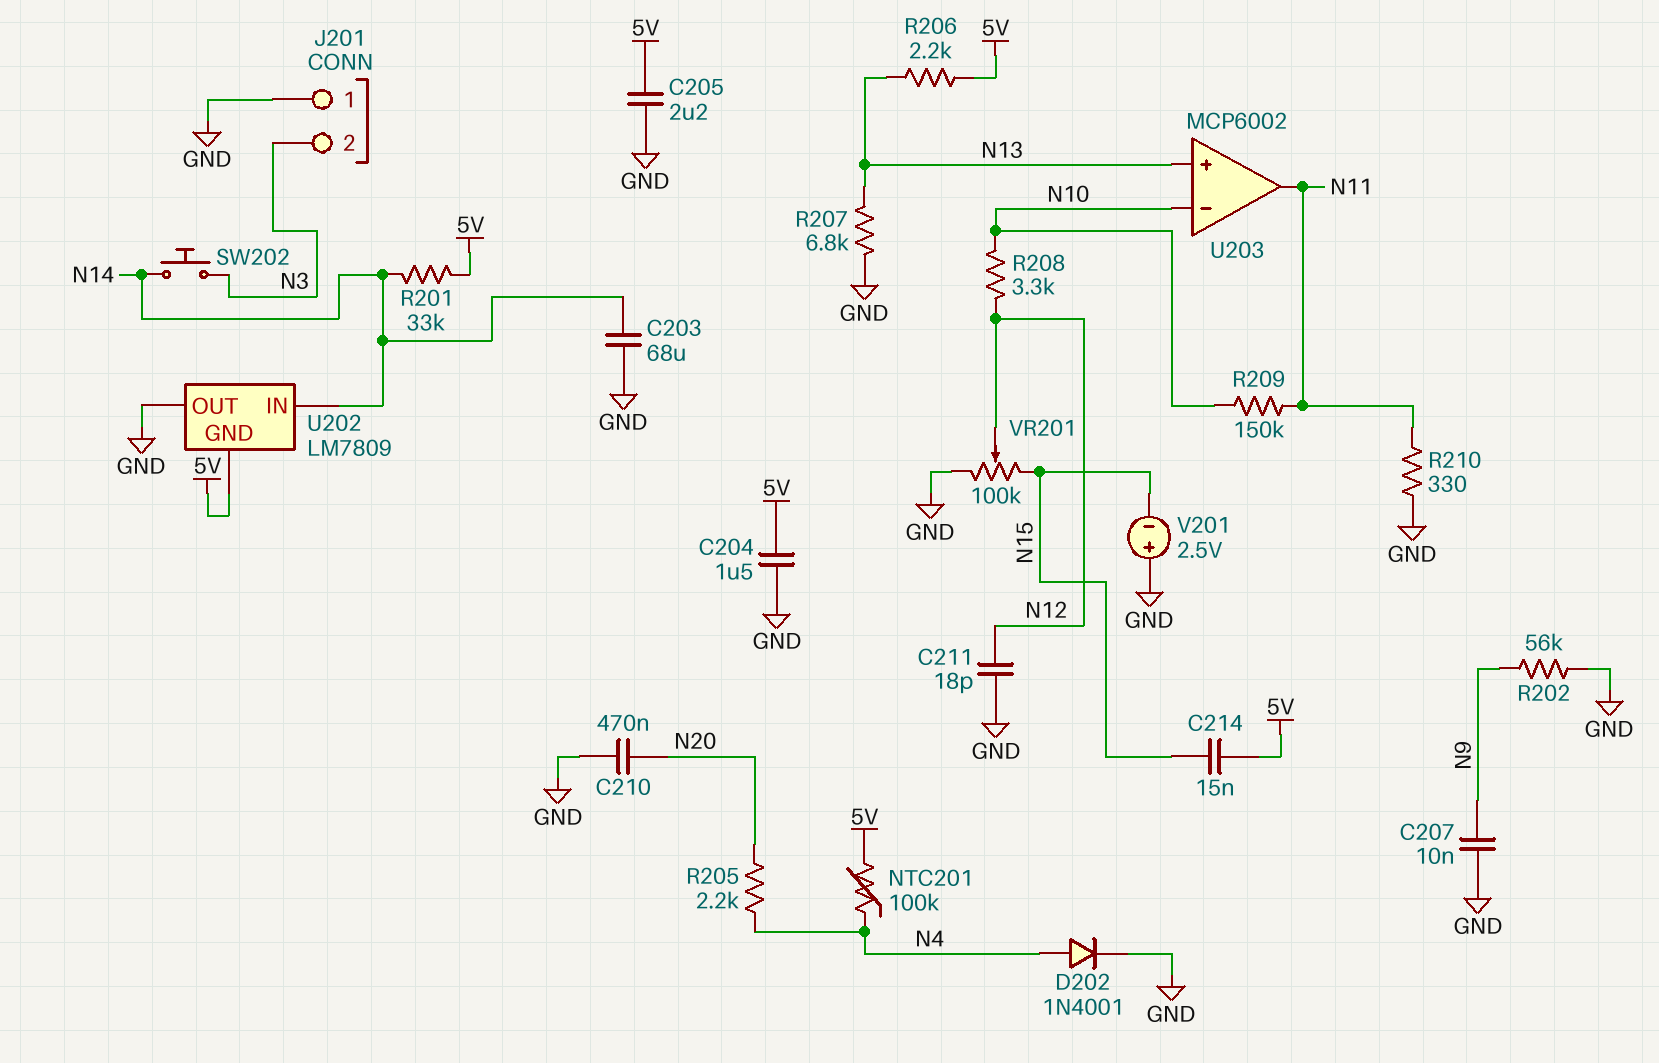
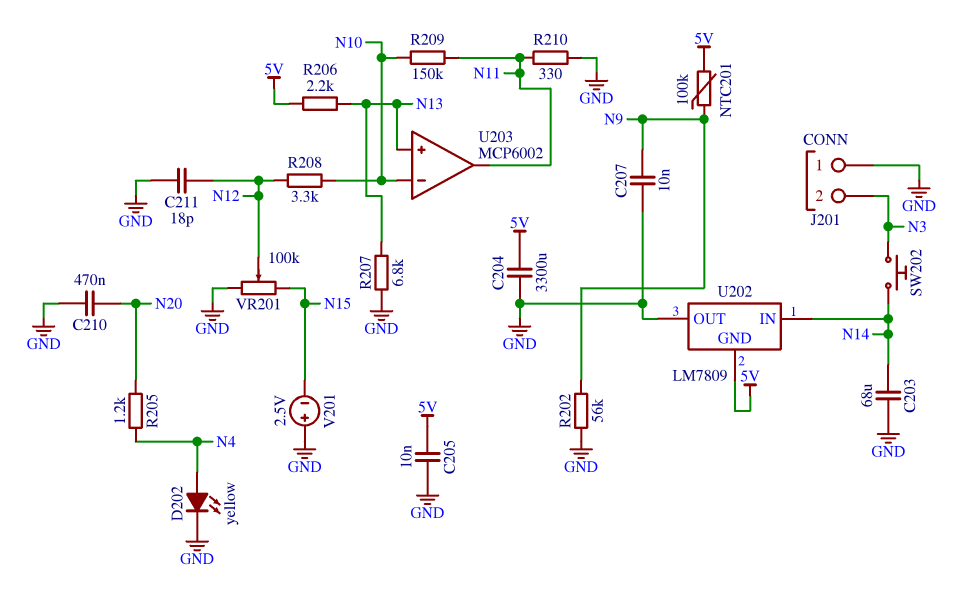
C204: 1.5uF (5V, GND) -> 3300uF (5V, GND)
C205: 2.2uF (5V, GND) -> 10nF (5V, GND)
C214: 15nF (5V, N15) -> none
D202: diode 1N4001 (A N4, K GND) -> LED yellow (A N4, K GND)
NTC201: 100k (5V, N4) -> 100k (5V, N9)
R201: 33k (5V, N14) -> none
R205: 2.2k (N4, N20) -> 1.2k (N4, N20)

